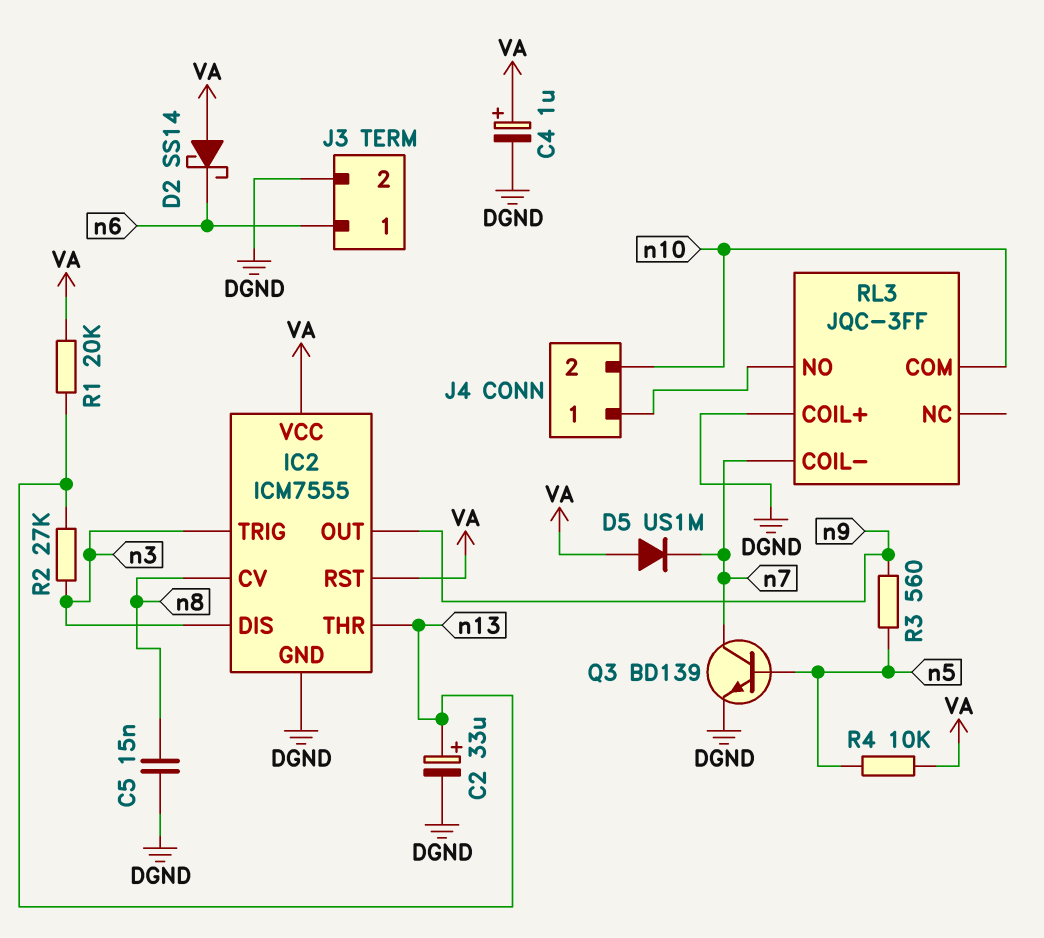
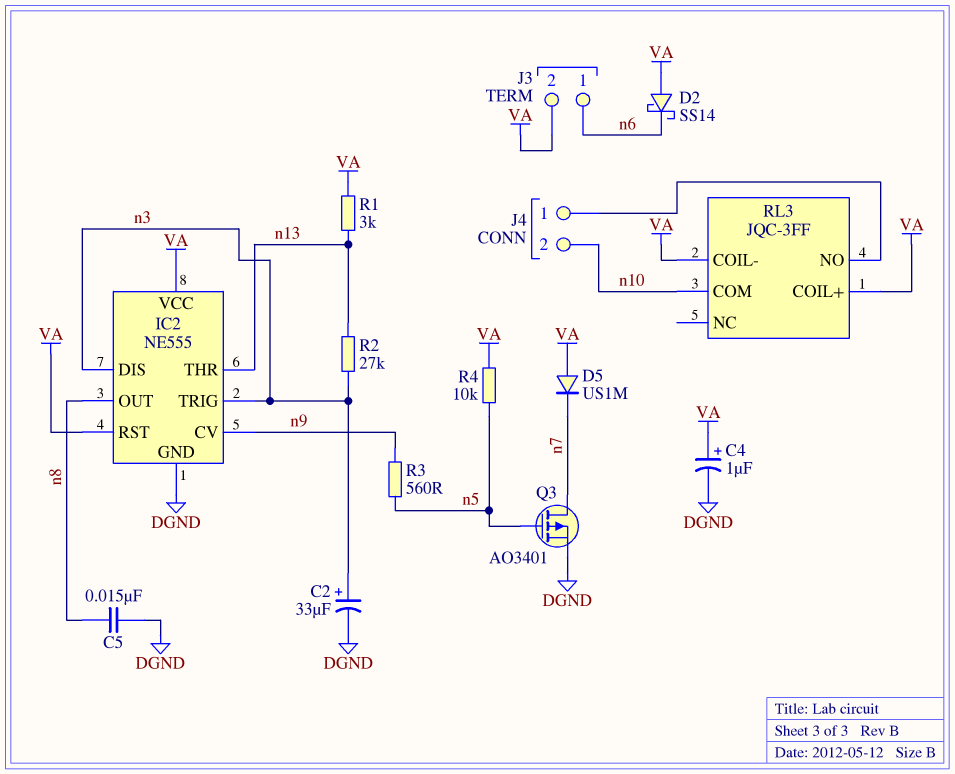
C2: 33uF (plus n13, minus DGND) -> 33uF (plus n3, minus DGND)
IC2: ICM7555 -> NE555
IC2 pin CV: n8 -> n9
IC2 pin OUT: n9 -> n8
J3 pin 2: DGND -> VA
Q3: NPN BD139 (B n5, C n7, E DGND) -> PMOS AO3401 (G n5, D n7, S DGND)
R1: 20k (VA, n13) -> 3k (VA, n13)
RL3 pin COIL+: DGND -> VA
RL3 pin COIL-: n7 -> VA

